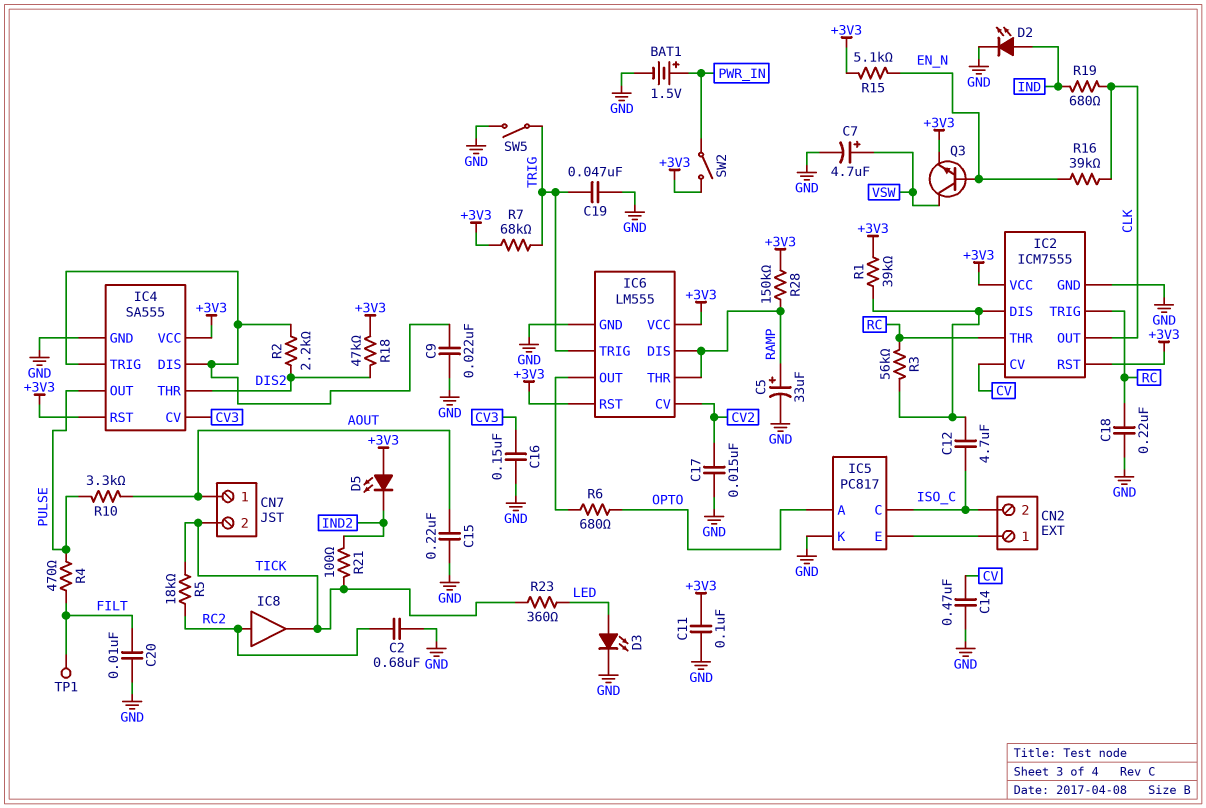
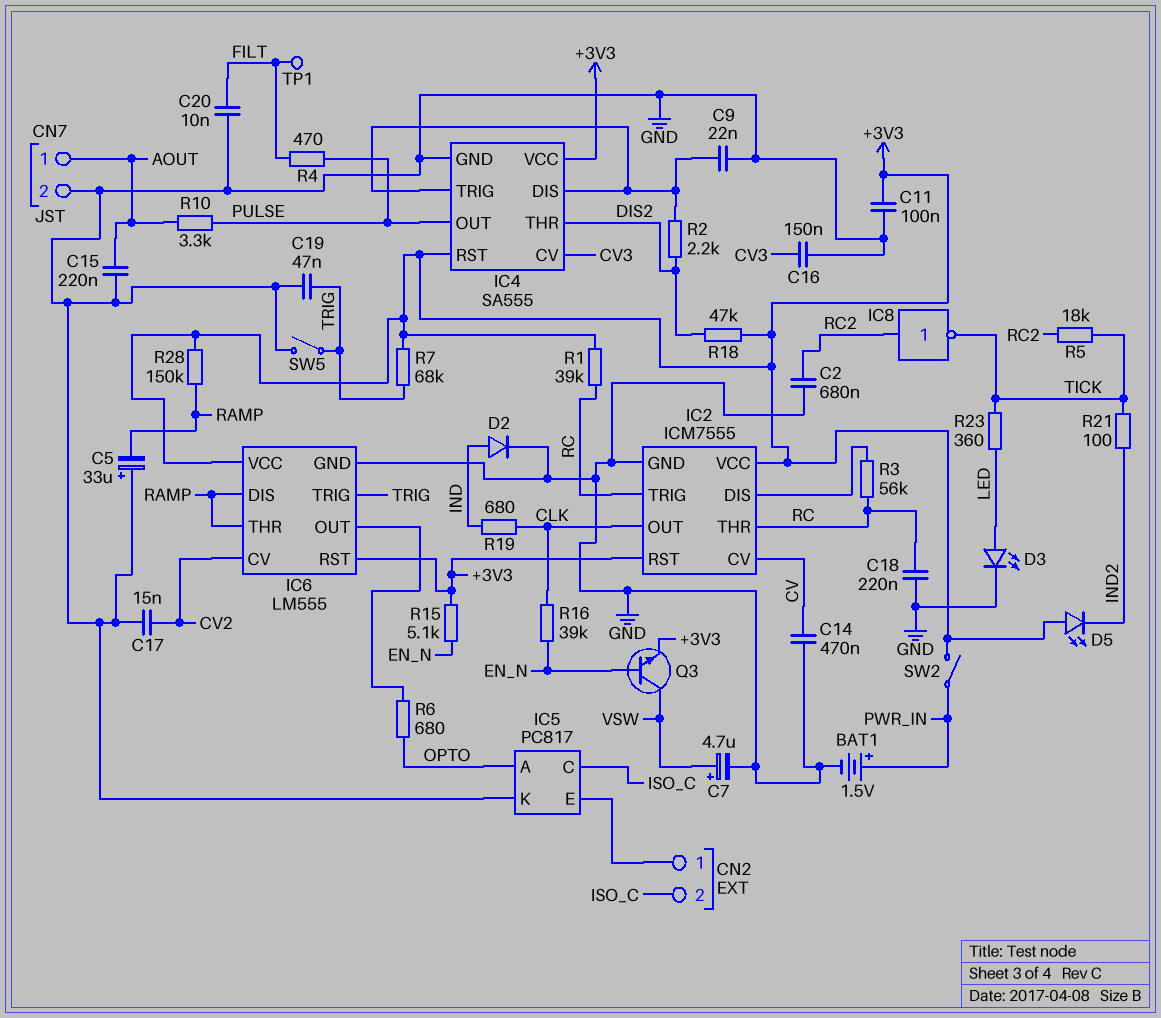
C5: 33uF (plus RAMP, minus GND) -> 33uF (plus GND, minus RAMP)
C12: 4.7uF (IC2/DIS, ISO_C) -> none
CN7 pin 2: TICK -> GND
D2: LED (A IND, K GND) -> diode (A IND, K GND)
IC8: buffer (in RC2, out TICK) -> NOT (in RC2, out TICK)
R1: 39k (+3V3, IC2/DIS) -> 39k (+3V3, RC)

